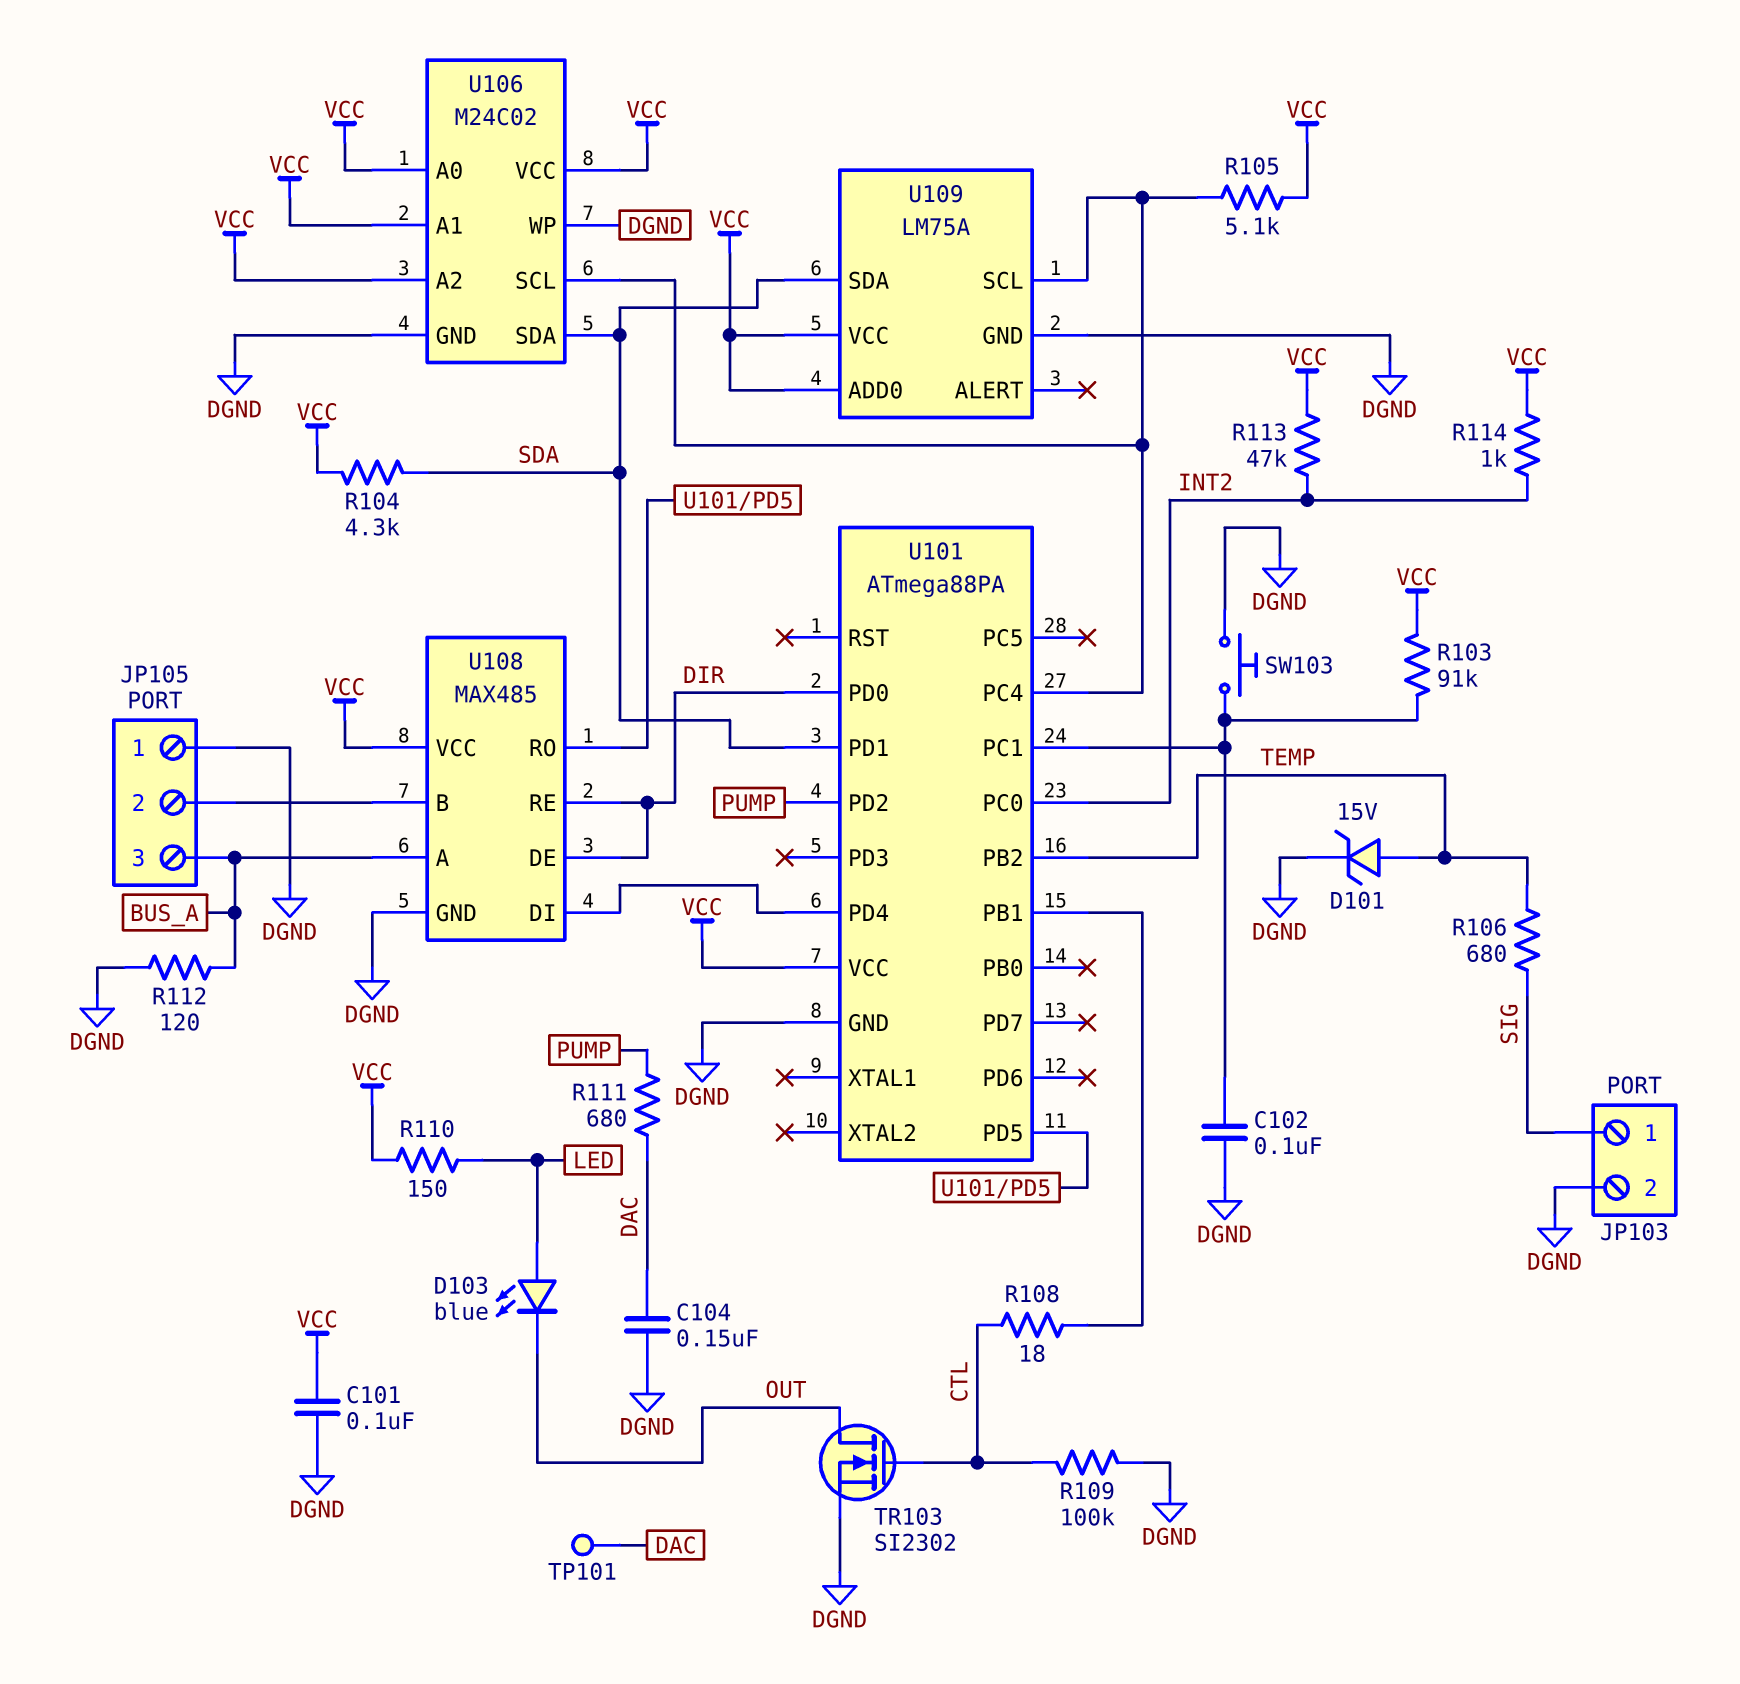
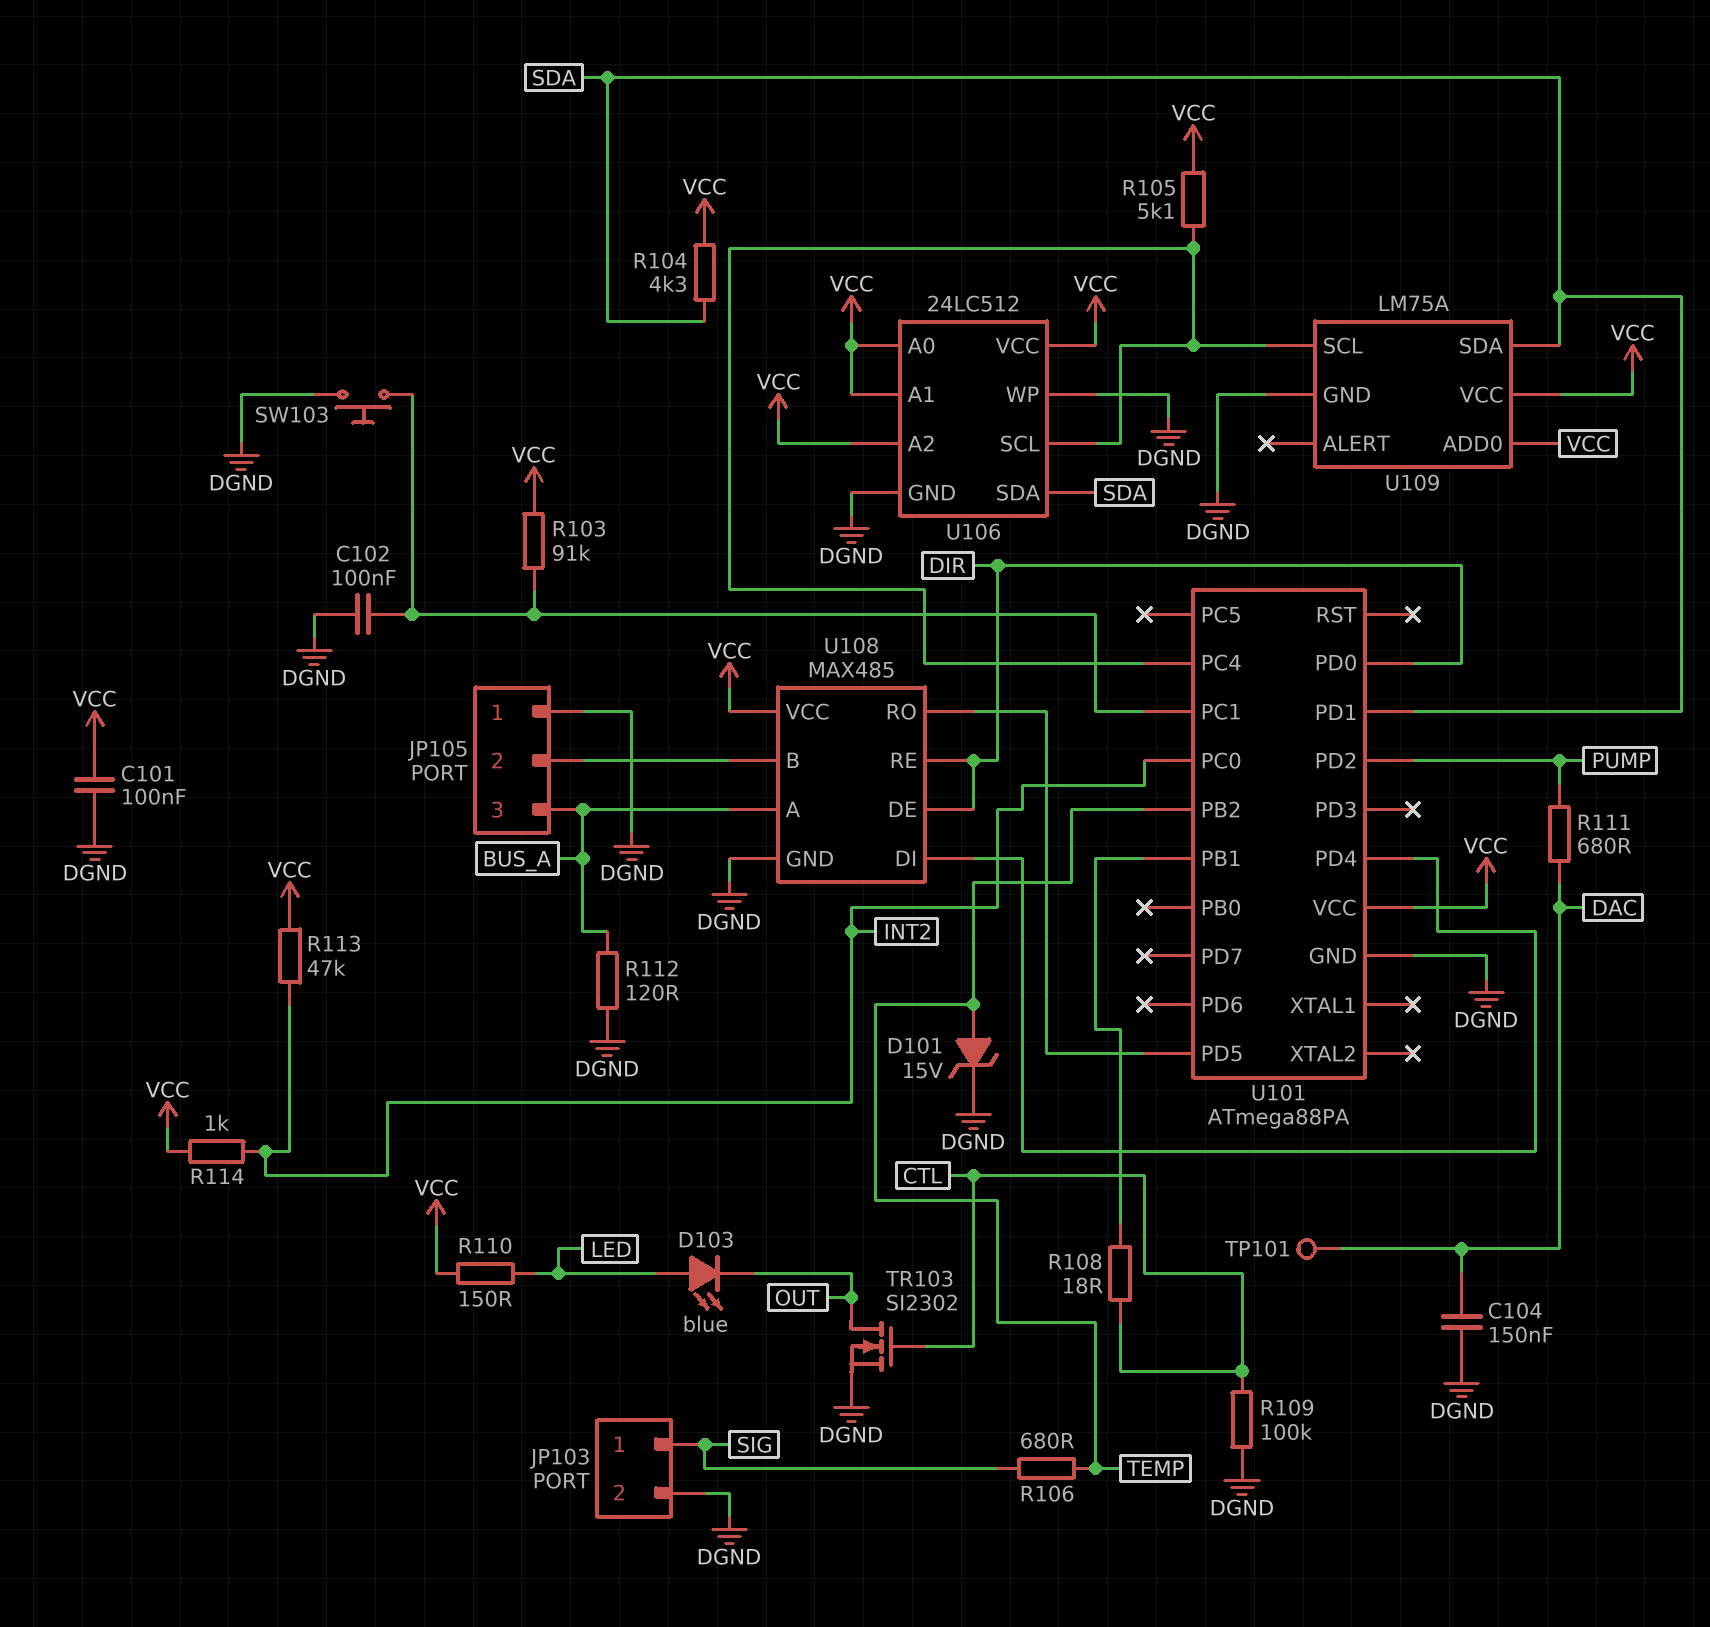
U106: M24C02 -> 24LC512

